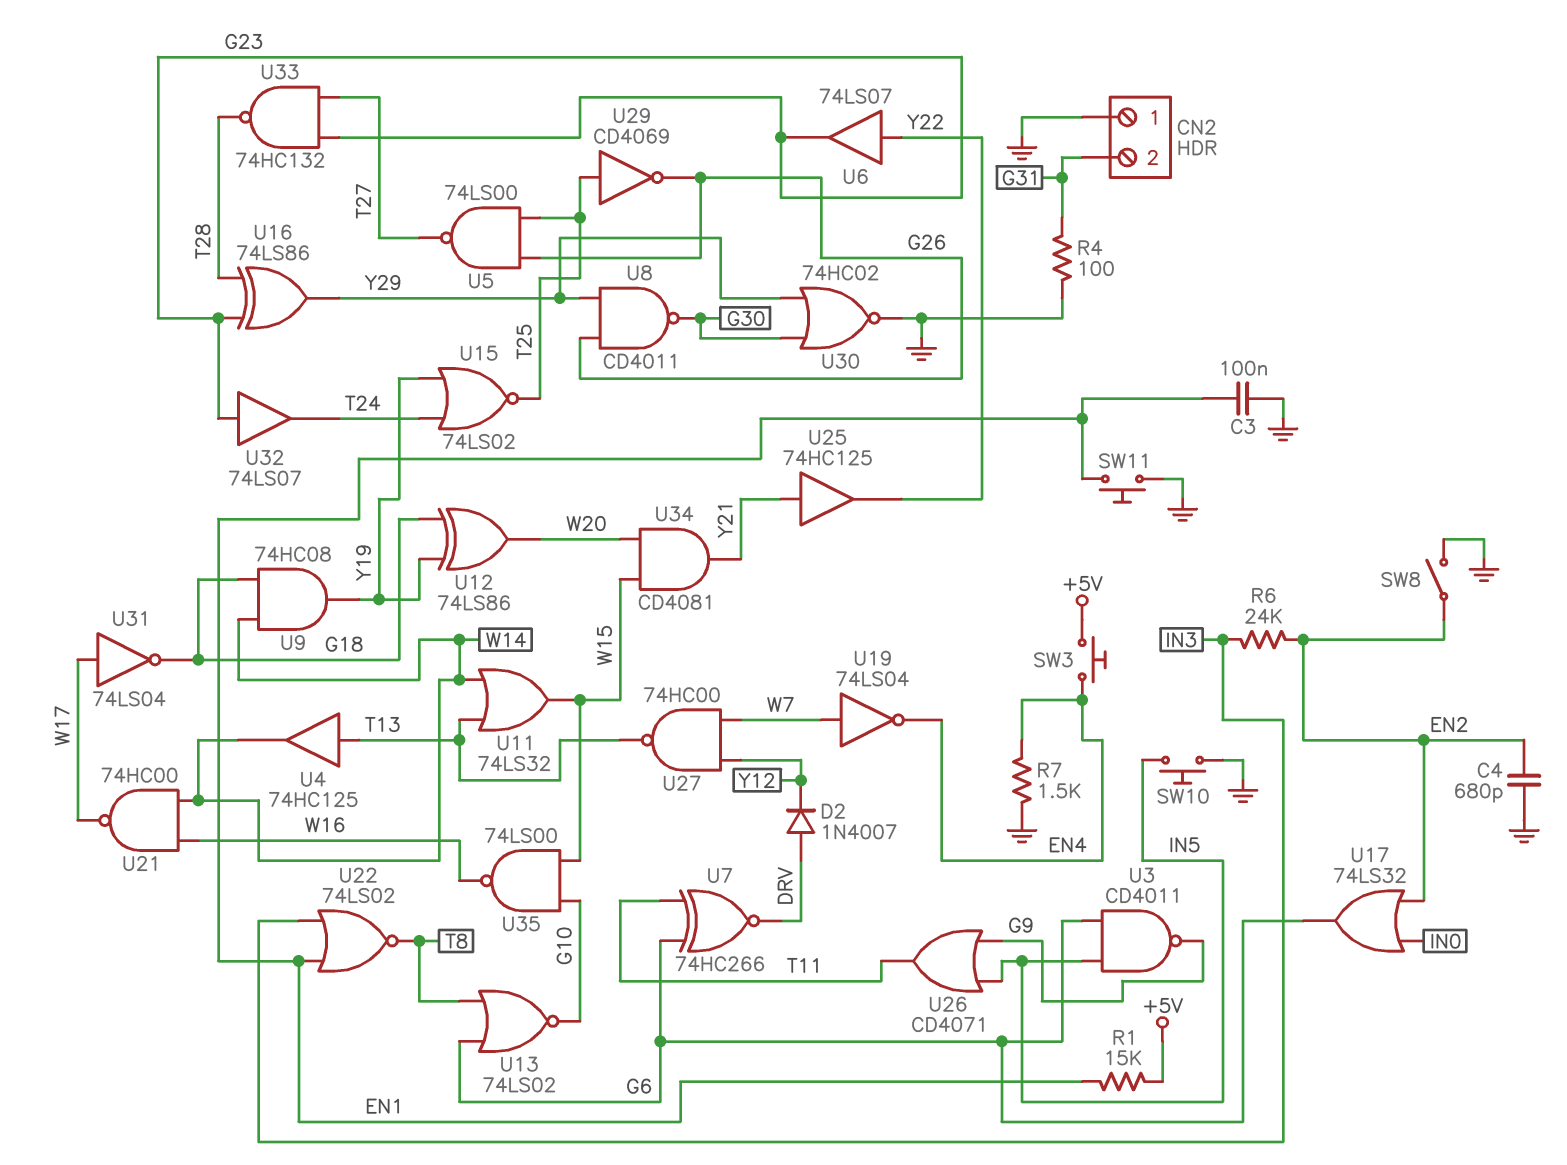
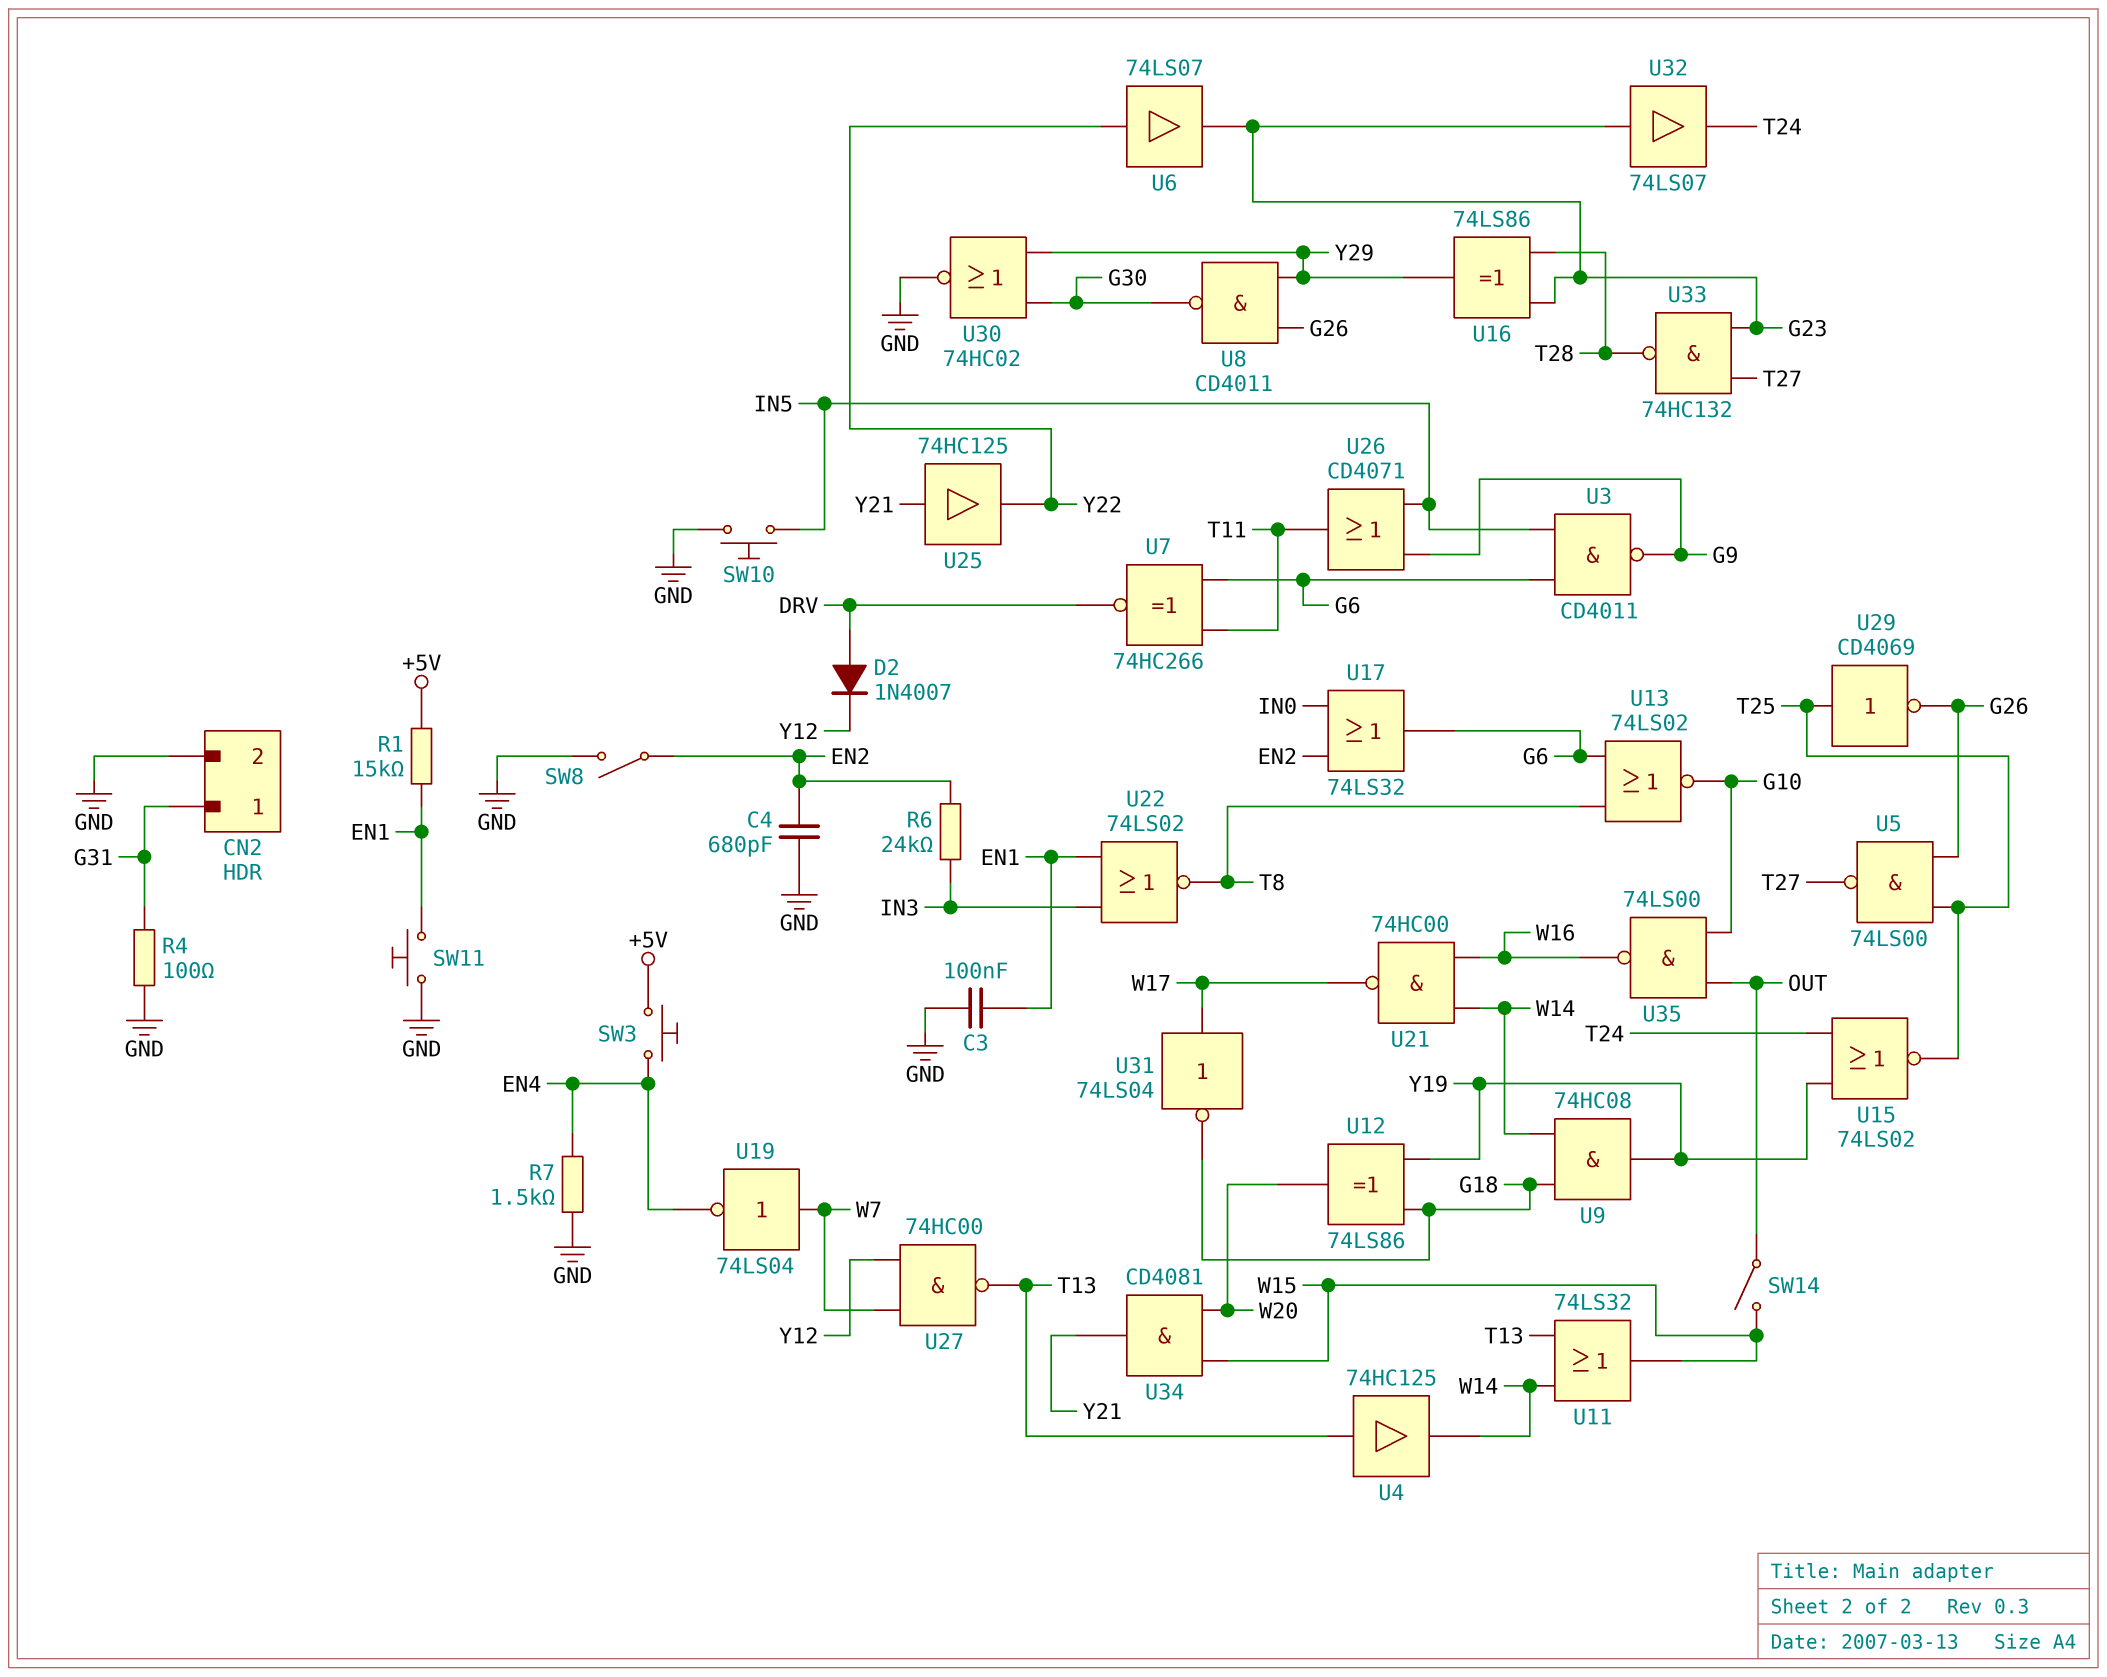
CN2 pin 1: GND -> G31
CN2 pin 2: G31 -> GND
SW14: none -> switch (OUT, W15)
U35: NAND 74LS00 (in G10, in W15, out W16) -> NAND 74LS00 (in G10, in OUT, out W16)

